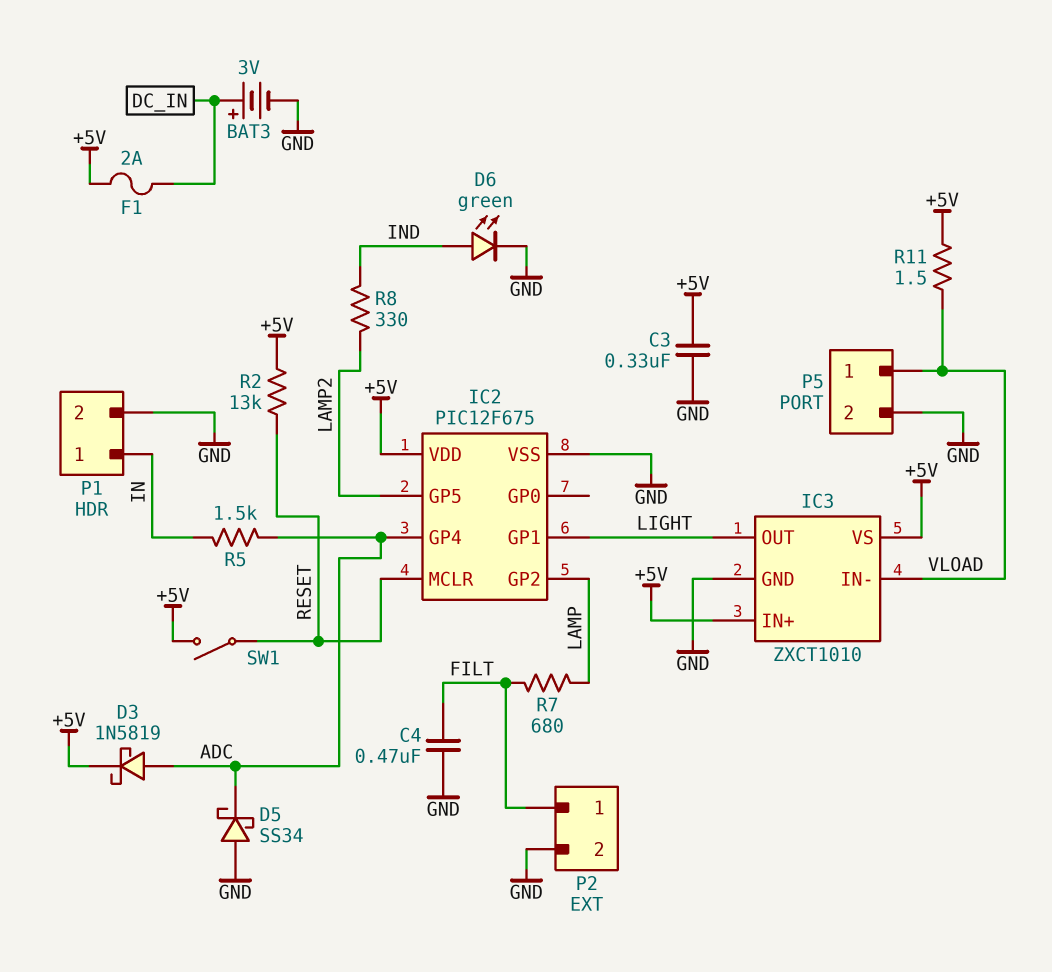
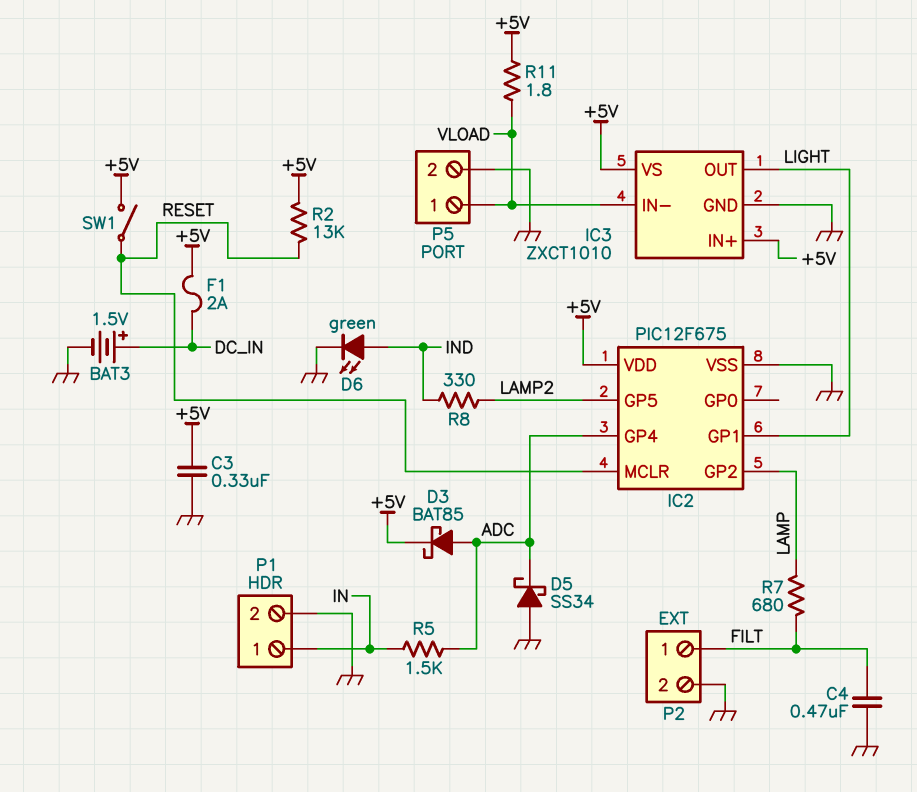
BAT3: 3V (plus DC_IN, minus GND) -> 1.5V (plus DC_IN, minus GND)
D3: schottky 1N5819 (A ADC, K +5V) -> schottky BAT85 (A ADC, K +5V)
R11: 1.5 (+5V, VLOAD) -> 1.8 (+5V, VLOAD)

